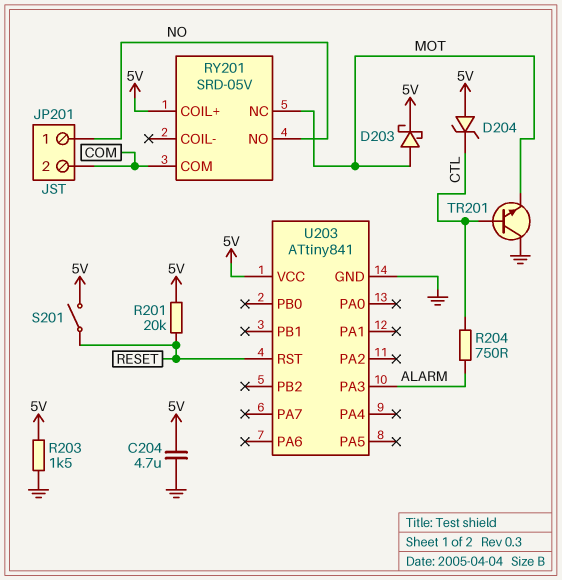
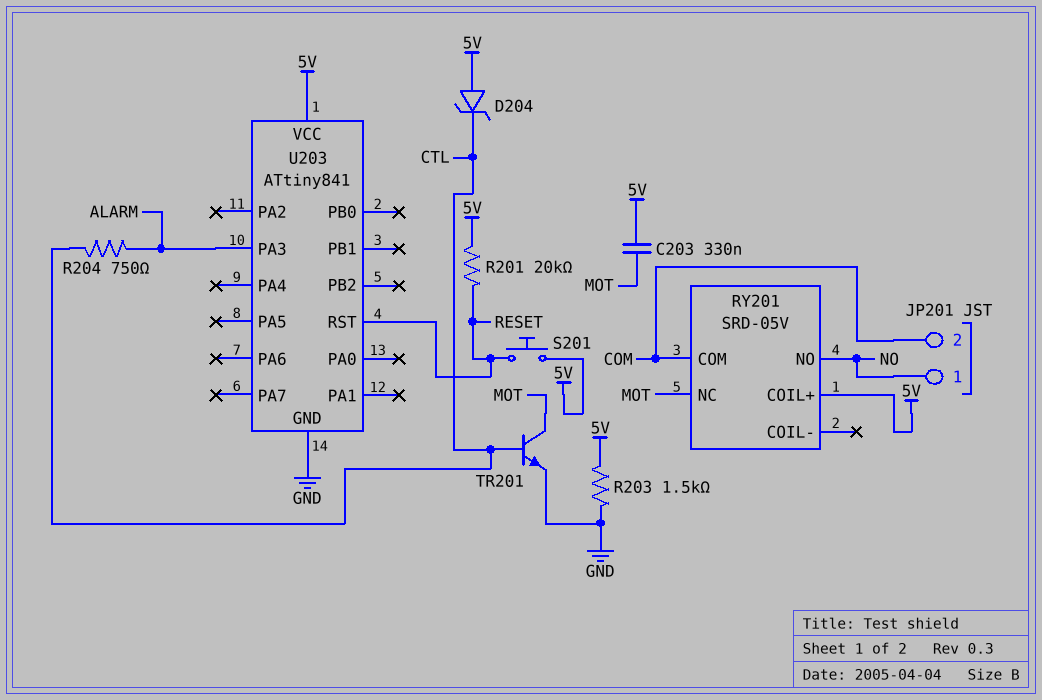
C203: none -> 330nF (5V, MOT)
C204: 4.7uF (5V, GND) -> none
D203: schottky (A MOT, K 5V) -> none
S201: switch (5V, RESET) -> button (5V, RESET)
TR201: NPN (B CTL, C GND, E MOT) -> NPN (B CTL, C MOT, E GND)

